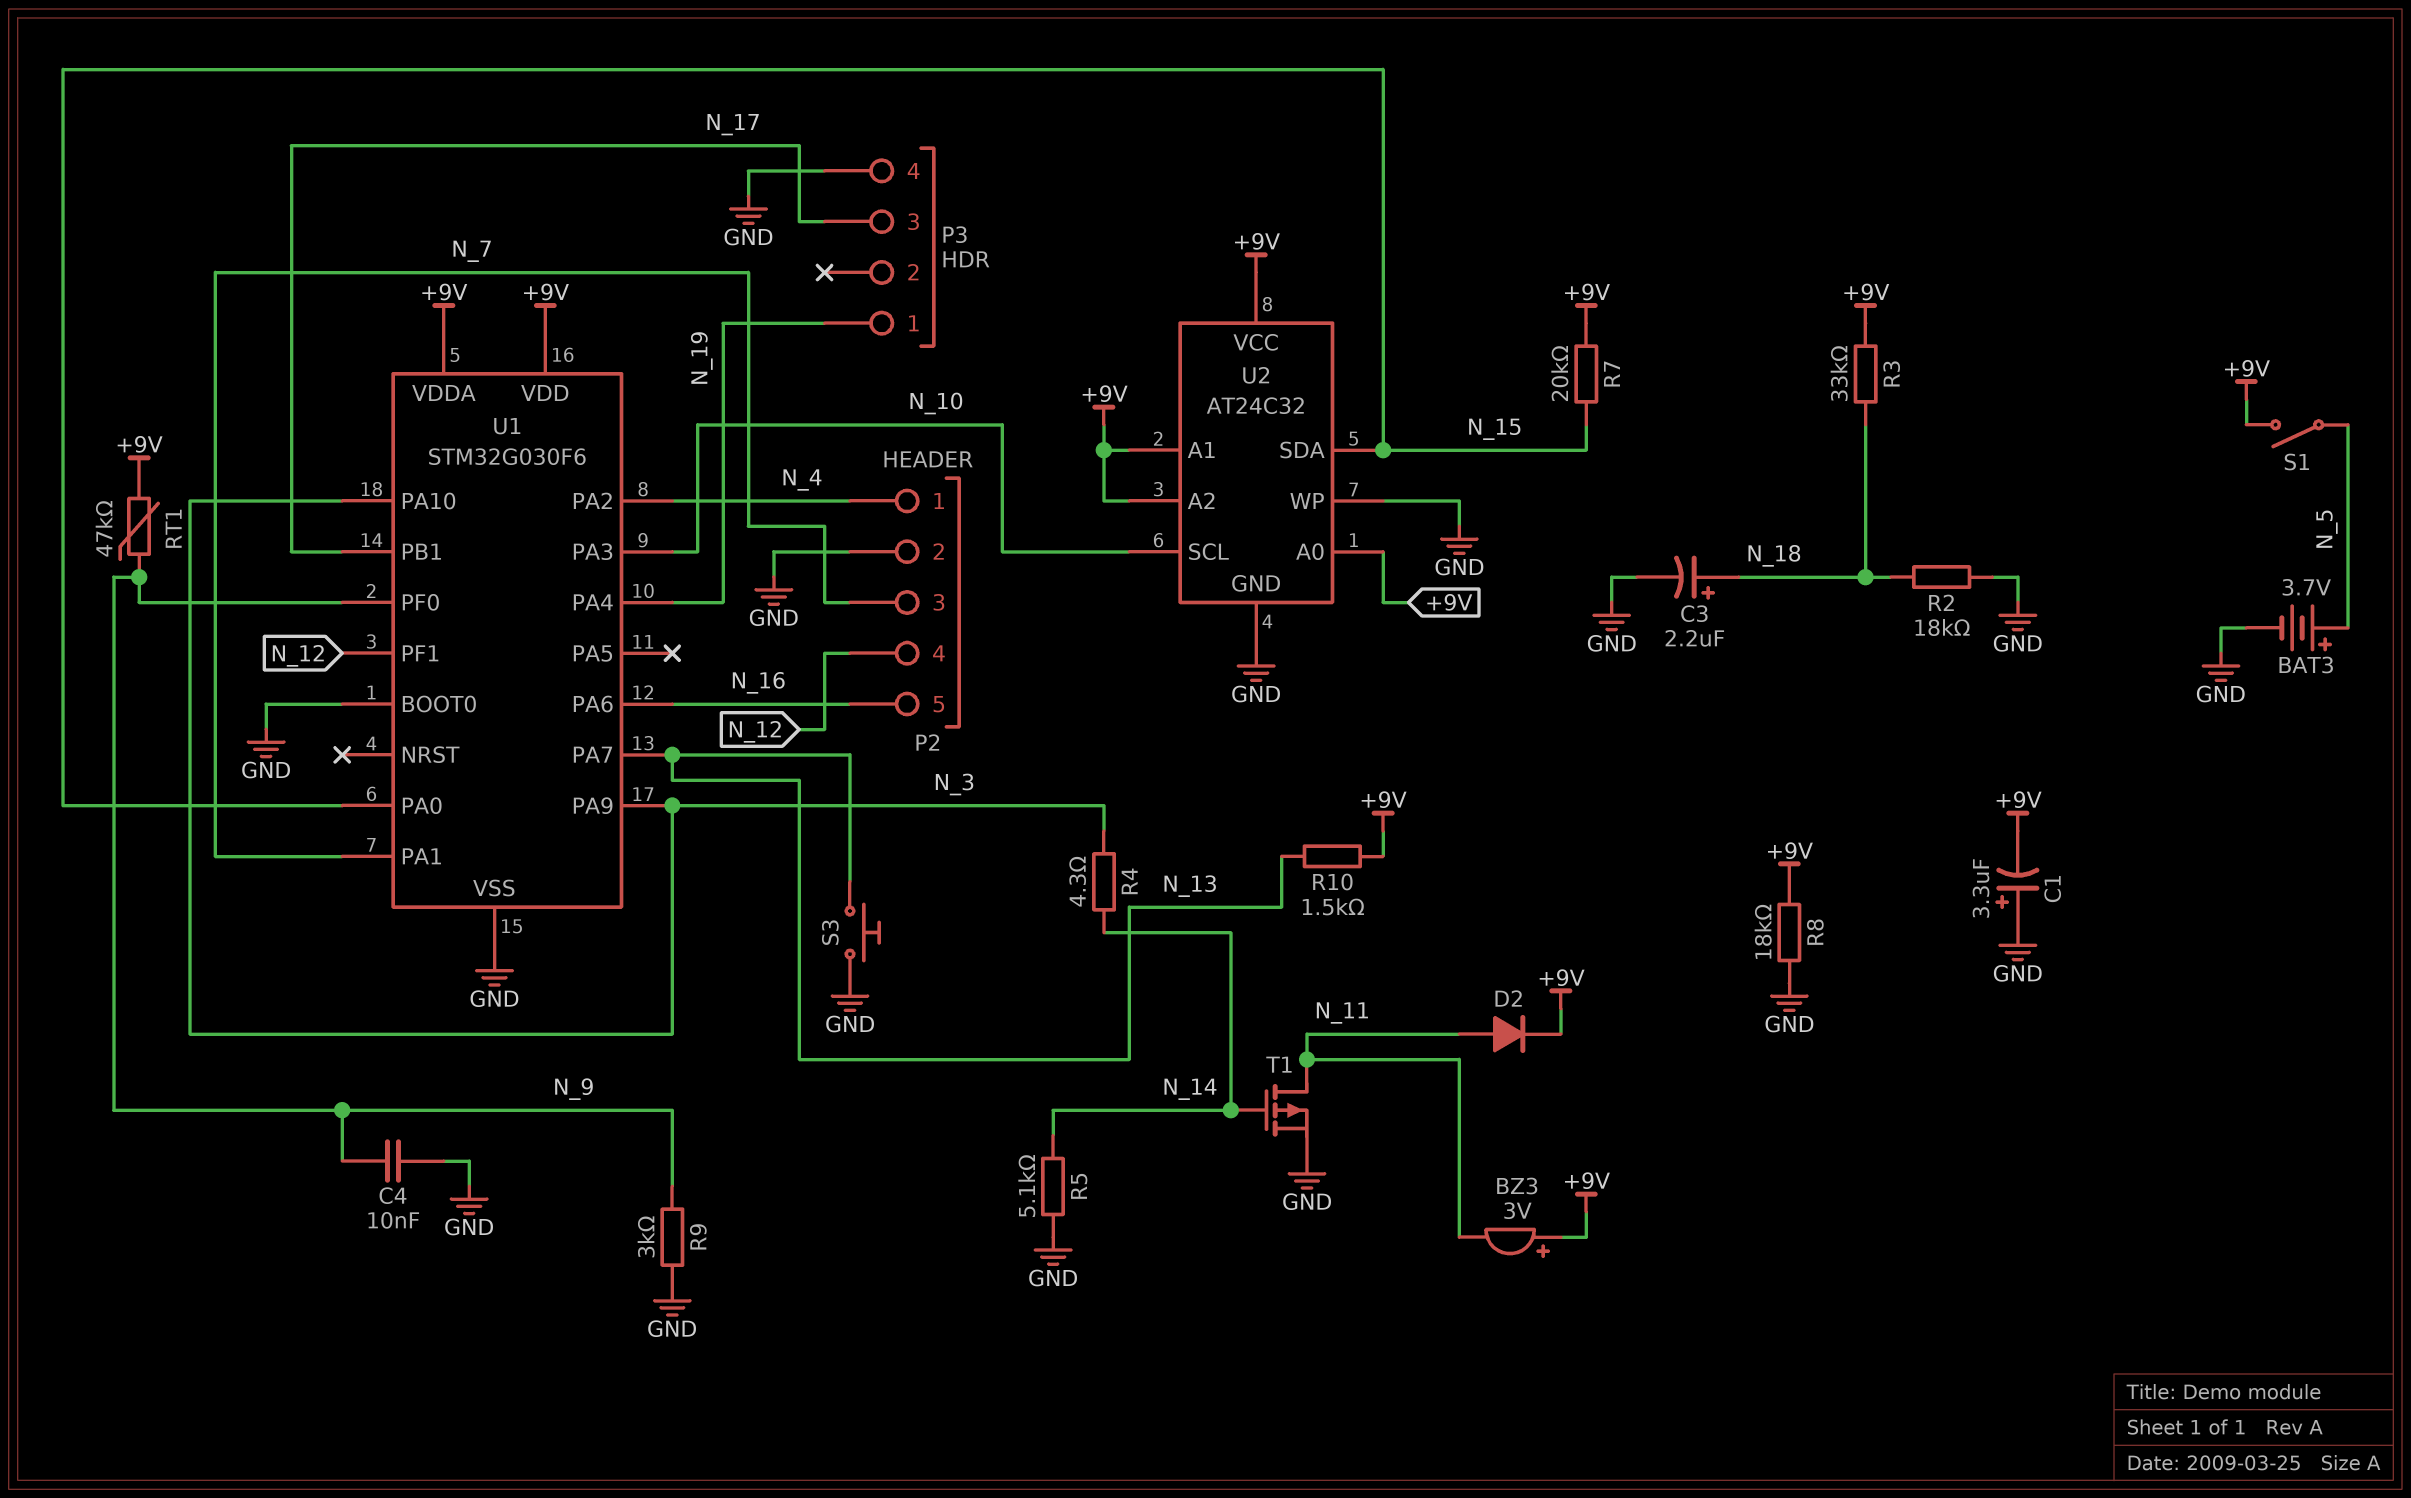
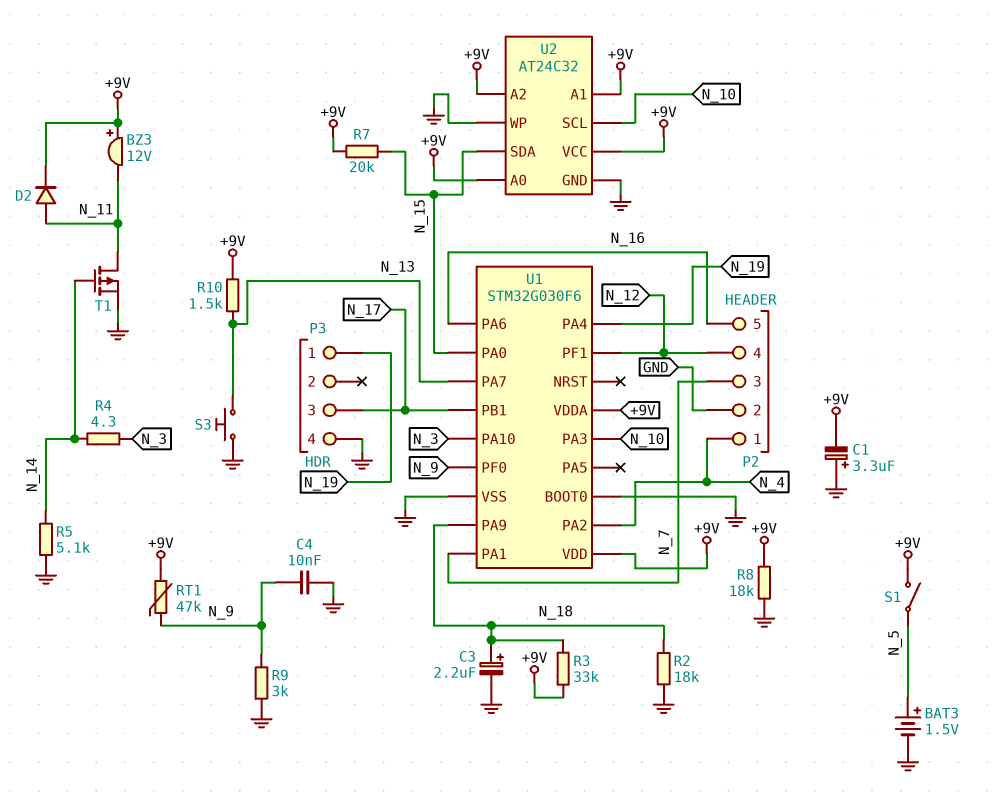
BAT3: 3.7V (plus N_5, minus GND) -> 1.5V (plus N_5, minus GND)
BZ3: buzzer 3V (plus +9V, minus N_11) -> buzzer 12V (plus +9V, minus N_11)
U1 pin PA9: N_3 -> N_18

